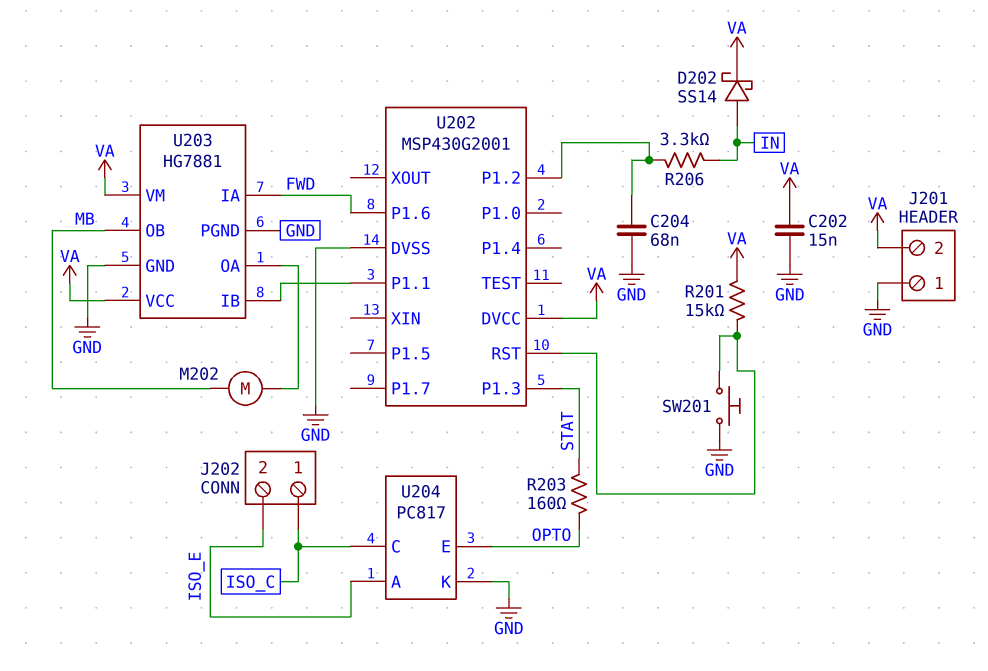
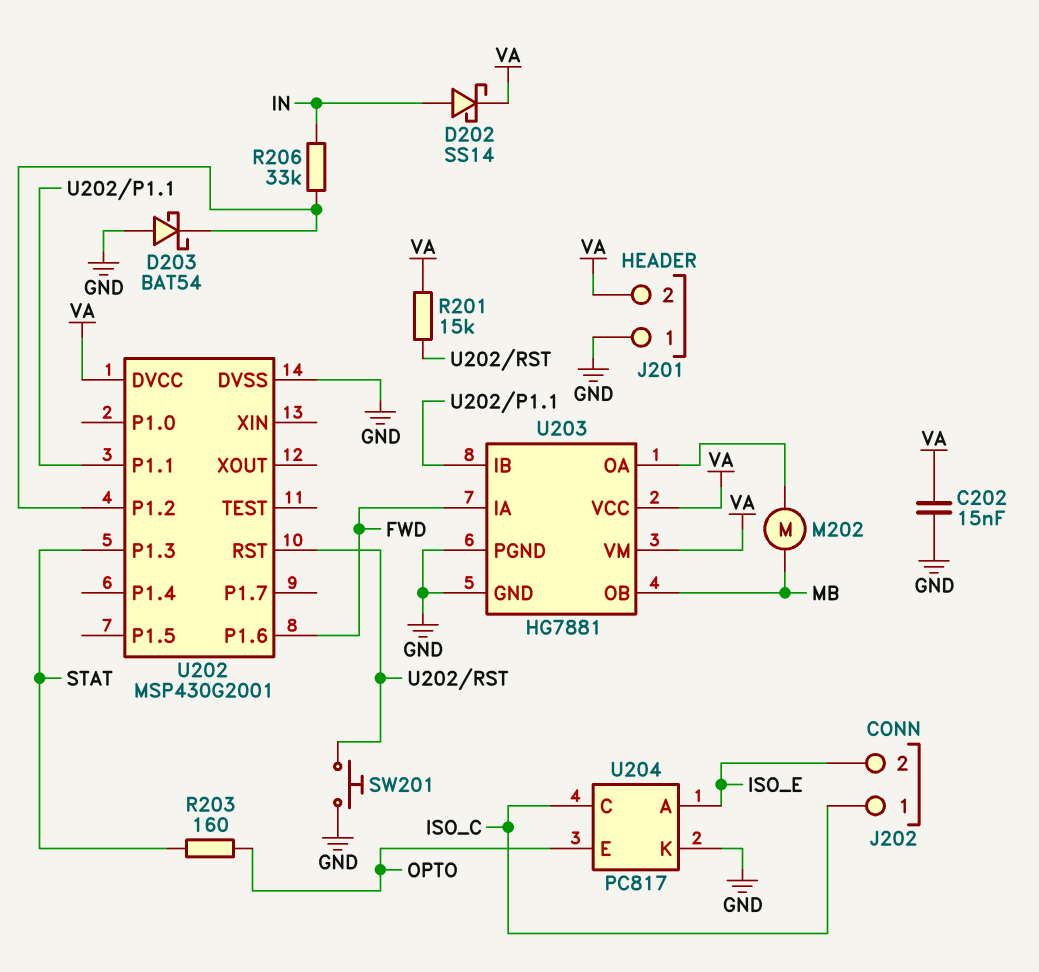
C204: 68nF (GND, U202/P1.2) -> none
D203: none -> schottky BAT54 (A GND, K U202/P1.2)
R206: 3.3k (IN, U202/P1.2) -> 33k (IN, U202/P1.2)

